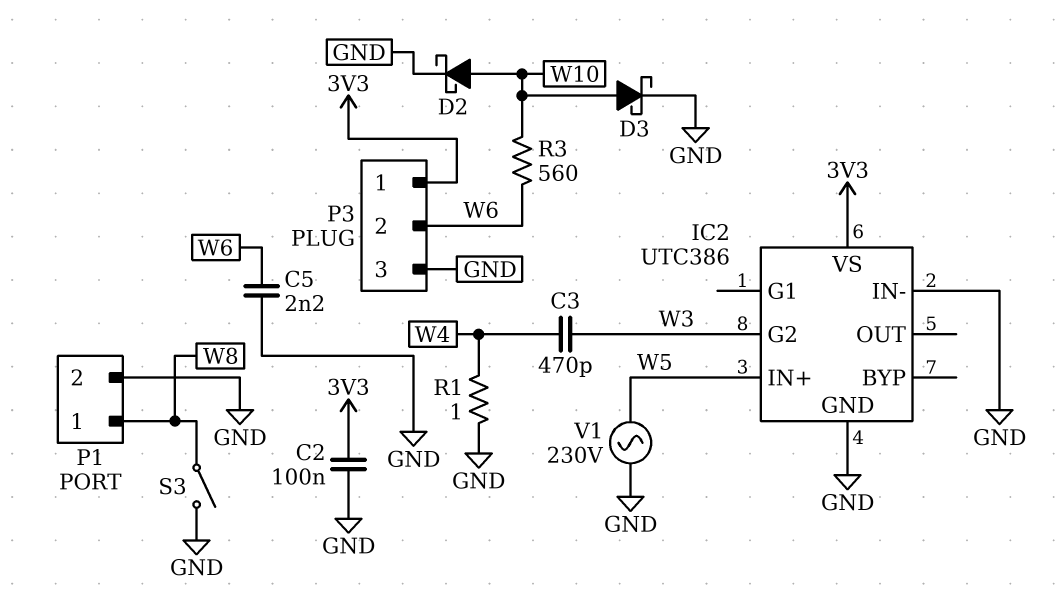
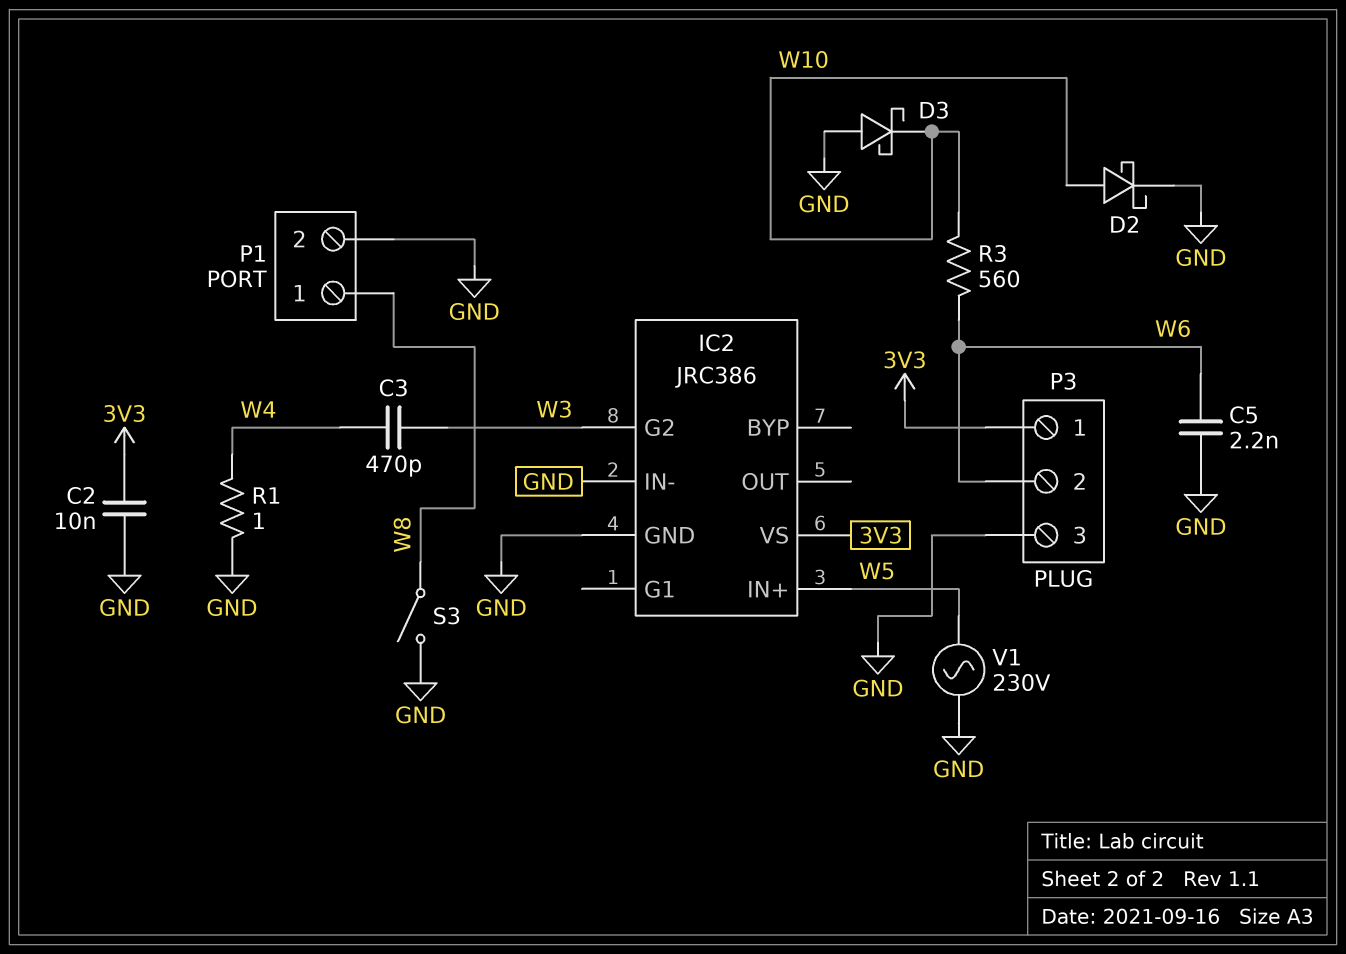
C2: 100nF (3V3, GND) -> 10nF (3V3, GND)
D3: schottky (A W10, K GND) -> schottky (A GND, K W10)
IC2: UTC386 -> JRC386

